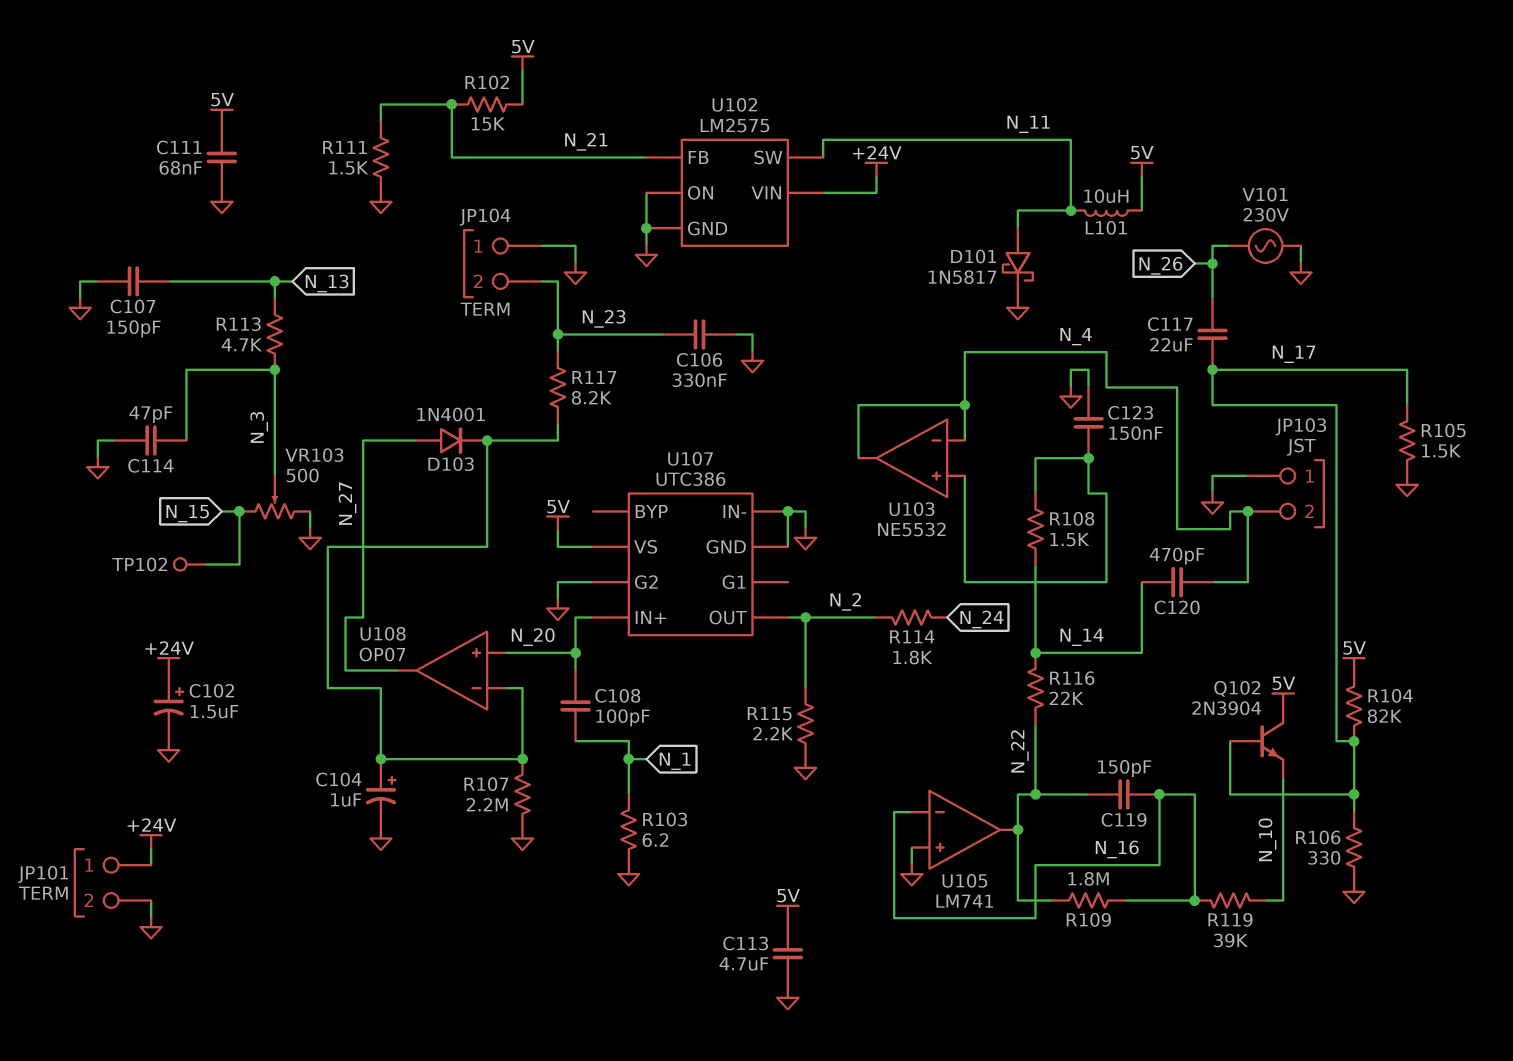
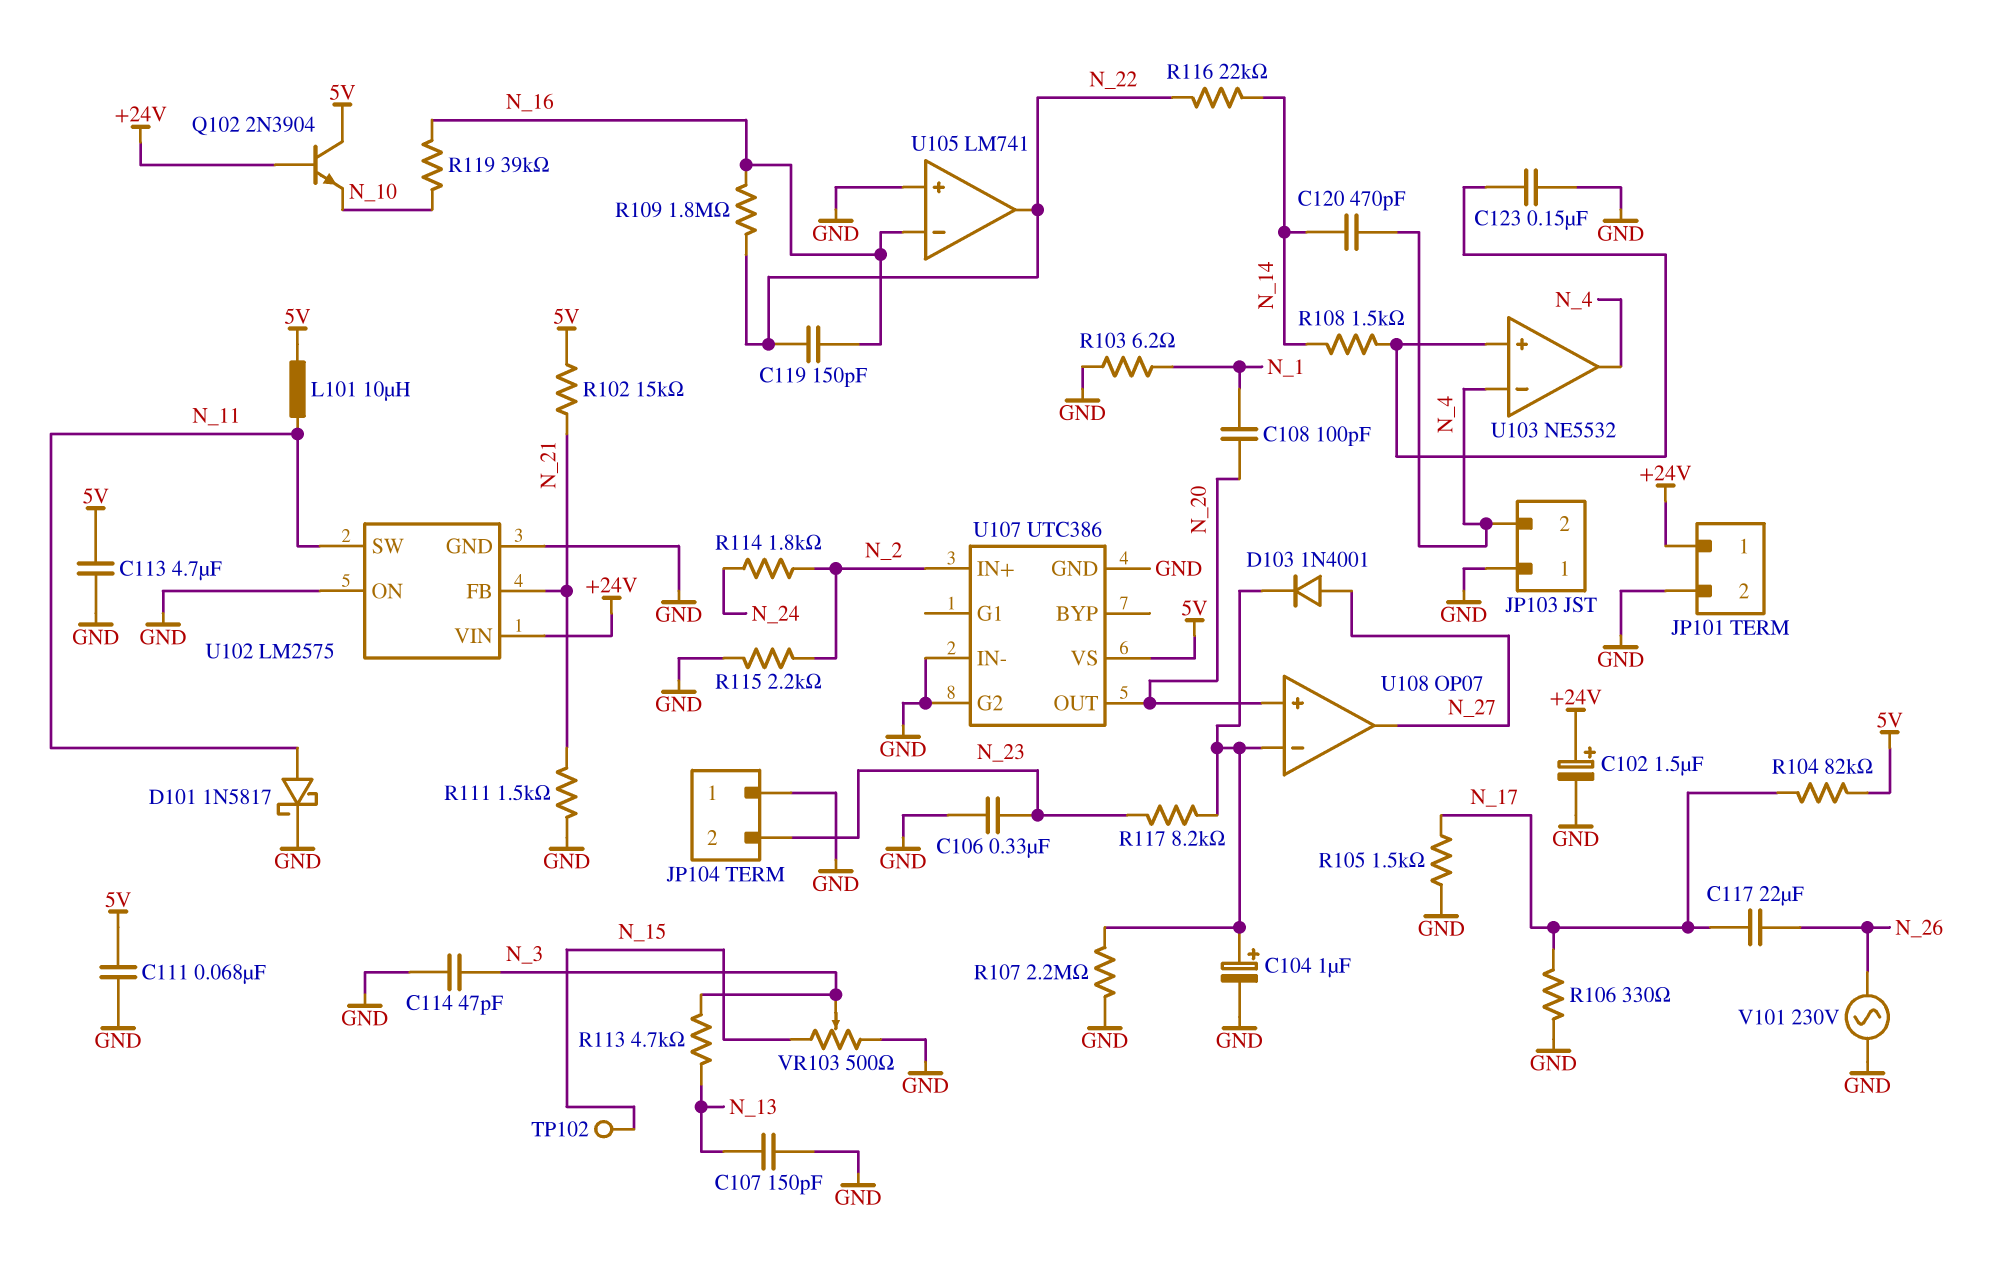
Q102: NPN 2N3904 (B N_17, C 5V, E N_10) -> NPN 2N3904 (B +24V, C 5V, E N_10)
U107 pin IN+: N_20 -> N_2
U107 pin OUT: N_2 -> N_20

